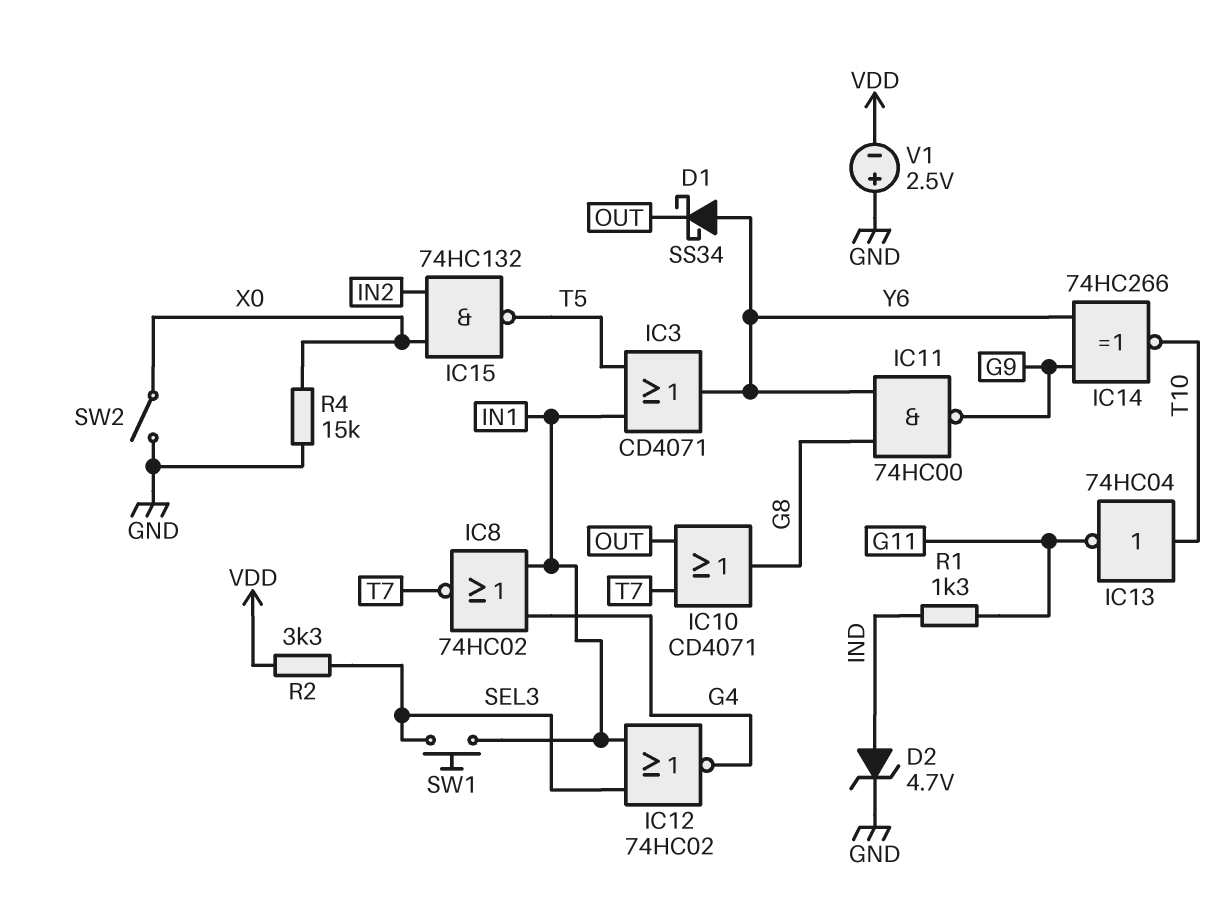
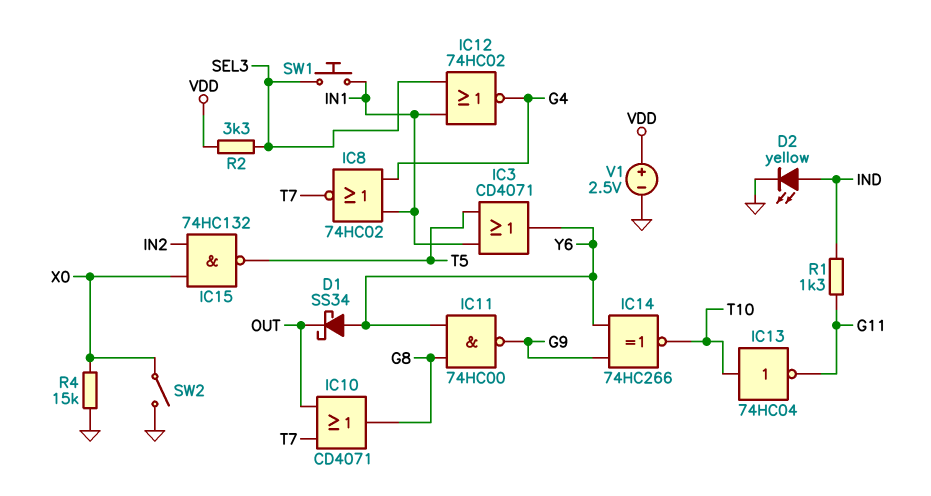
D2: zener 4.7V (A IND, K GND) -> LED yellow (A IND, K GND)
V1: 2.5V (plus GND, minus VDD) -> 2.5V (plus VDD, minus GND)

